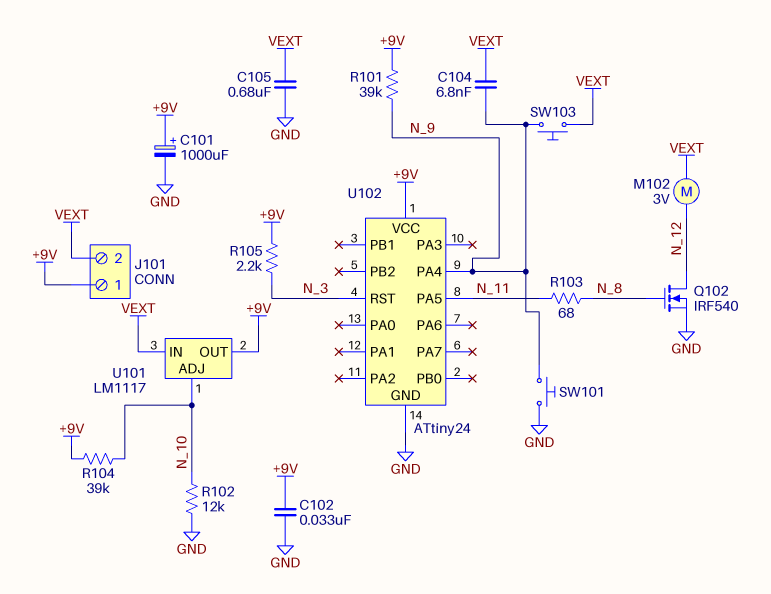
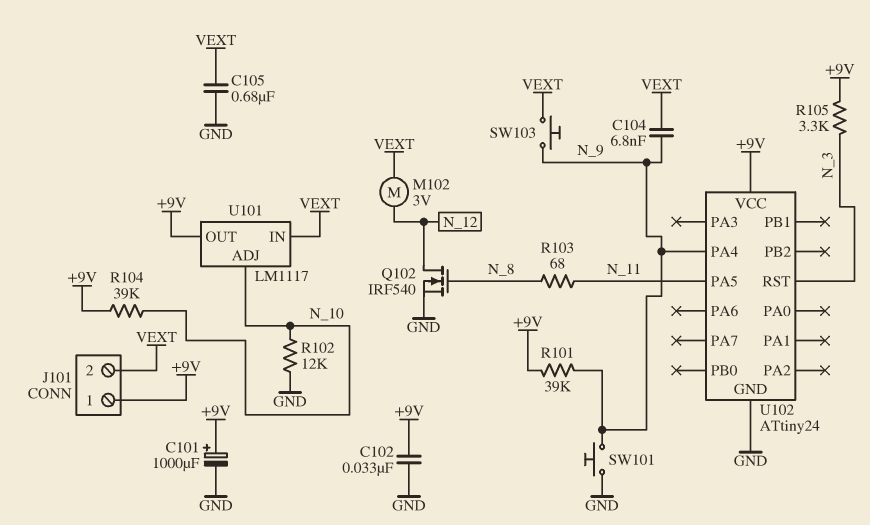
R105: 2.2k (+9V, N_3) -> 3.3k (+9V, N_3)

